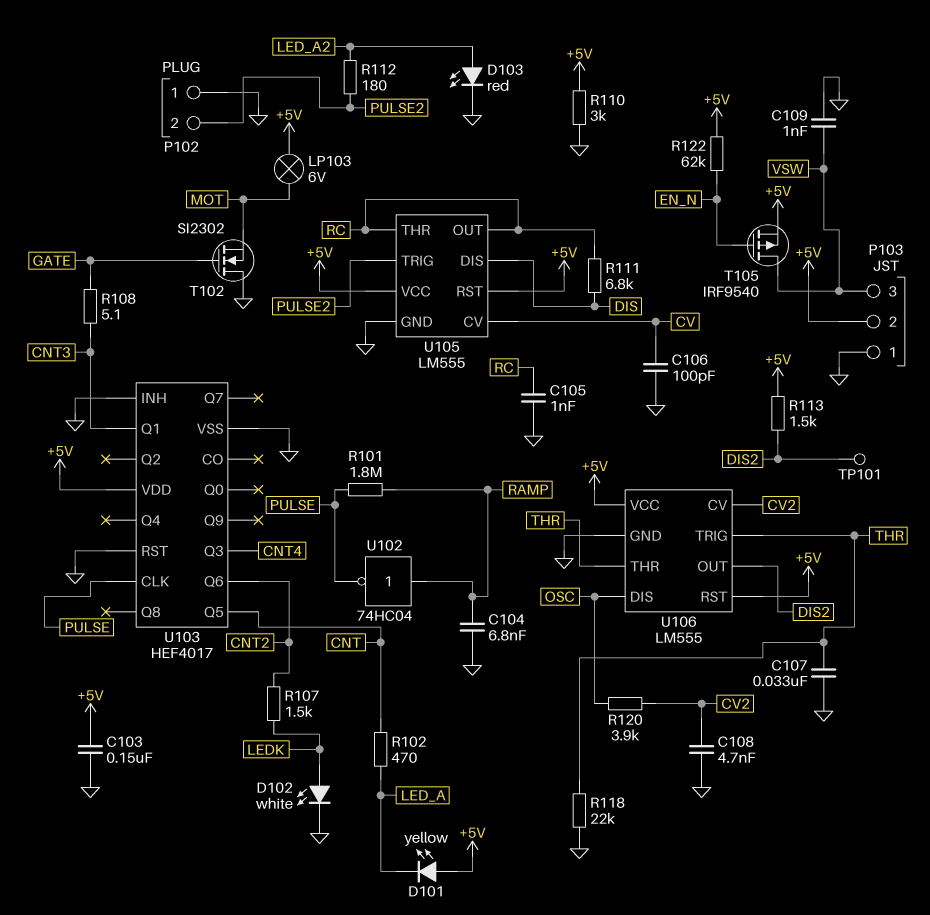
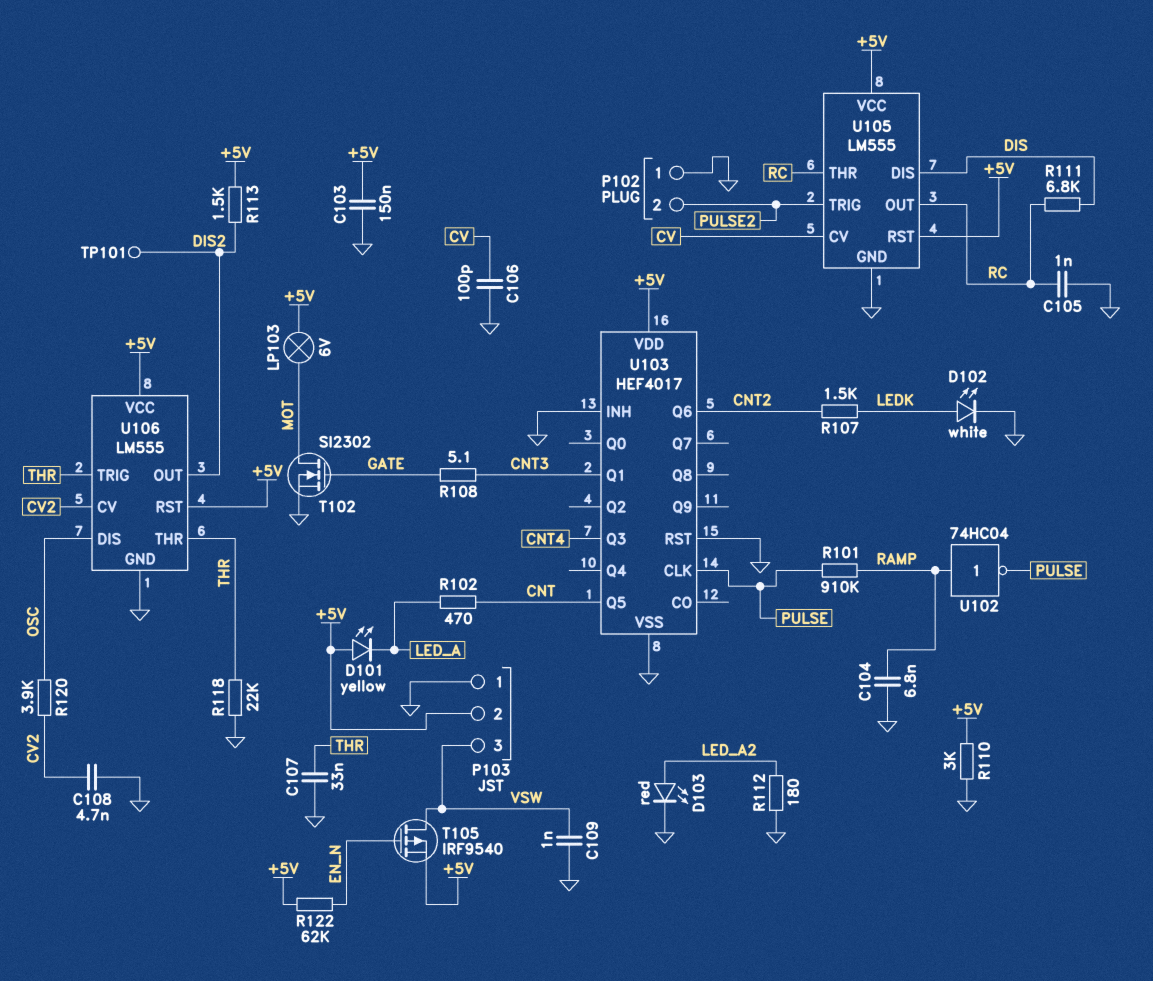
R101: 1.8M (PULSE, RAMP) -> 910k (PULSE, RAMP)
R112: 180 (LED_A2, PULSE2) -> 180 (GND, LED_A2)
T102: NMOS SI2302 (G GATE, D GND, S MOT) -> NMOS SI2302 (G GATE, D MOT, S GND)

